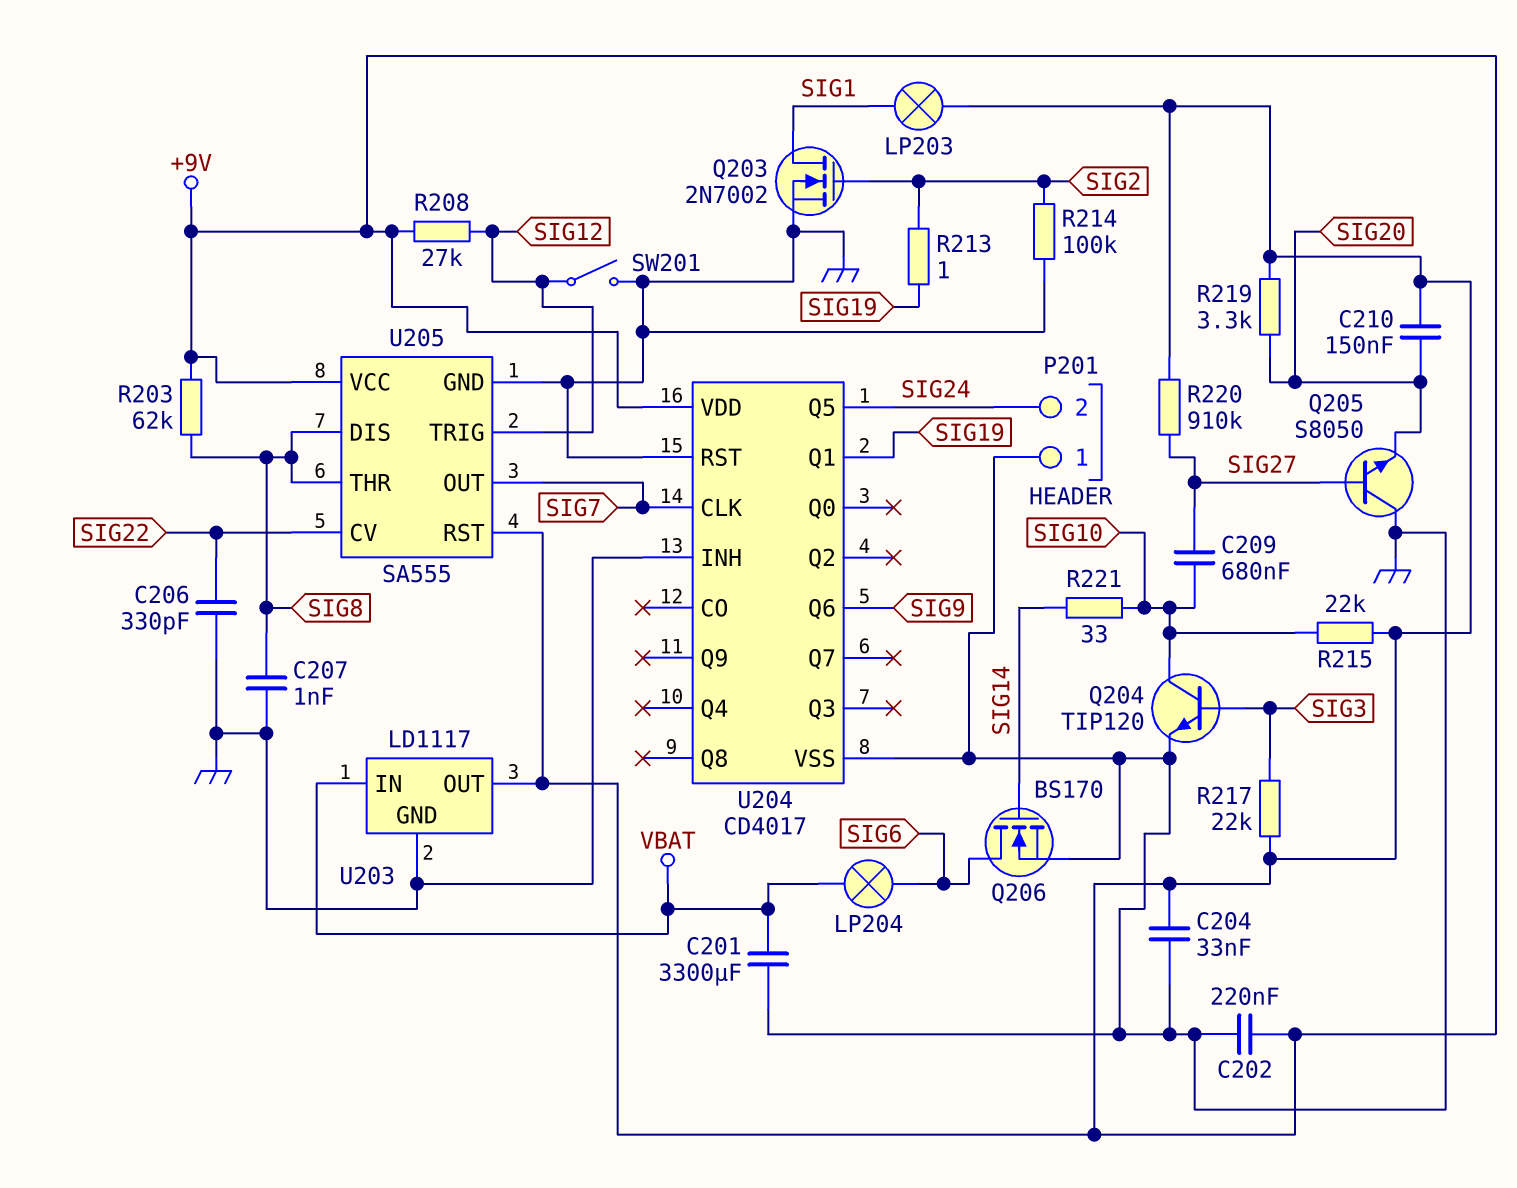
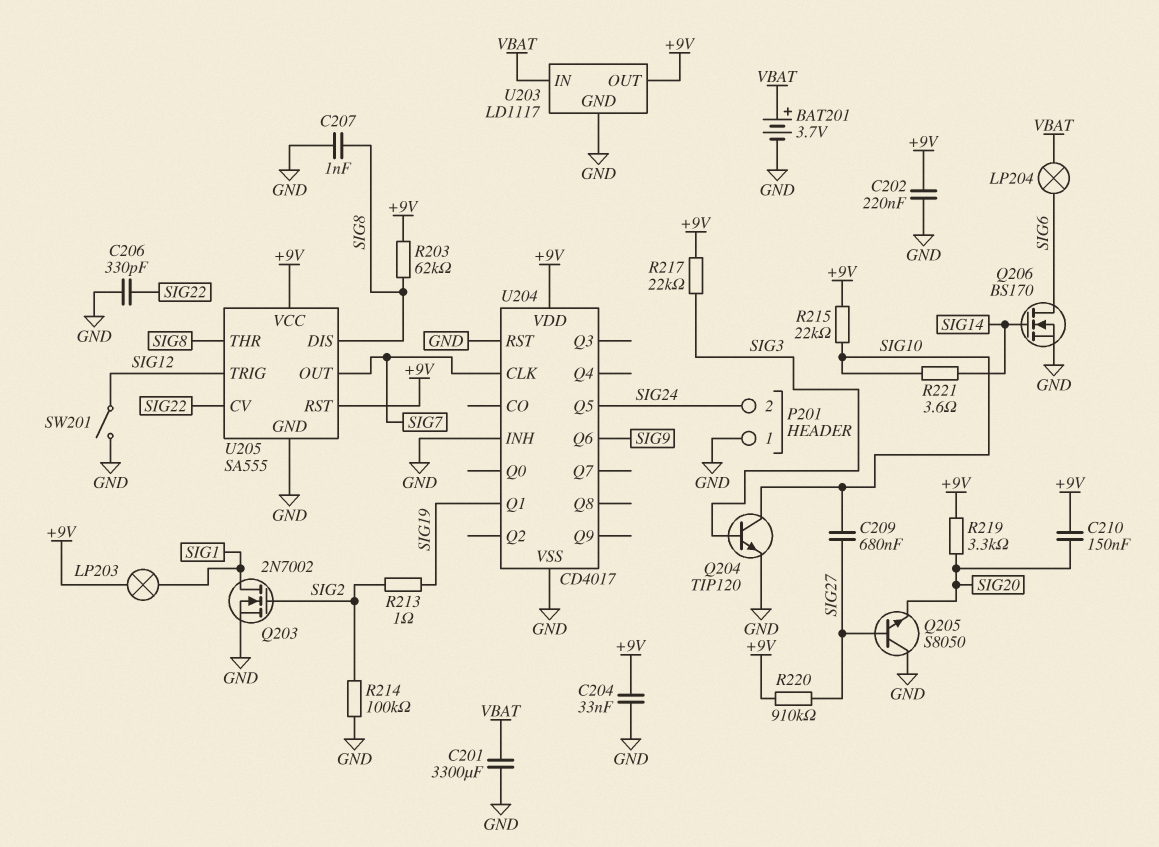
BAT201: none -> 3.7V (plus VBAT, minus GND)
R208: 27k (+9V, SIG12) -> none
R221: 33 (SIG10, SIG14) -> 3.6 (SIG10, SIG14)

